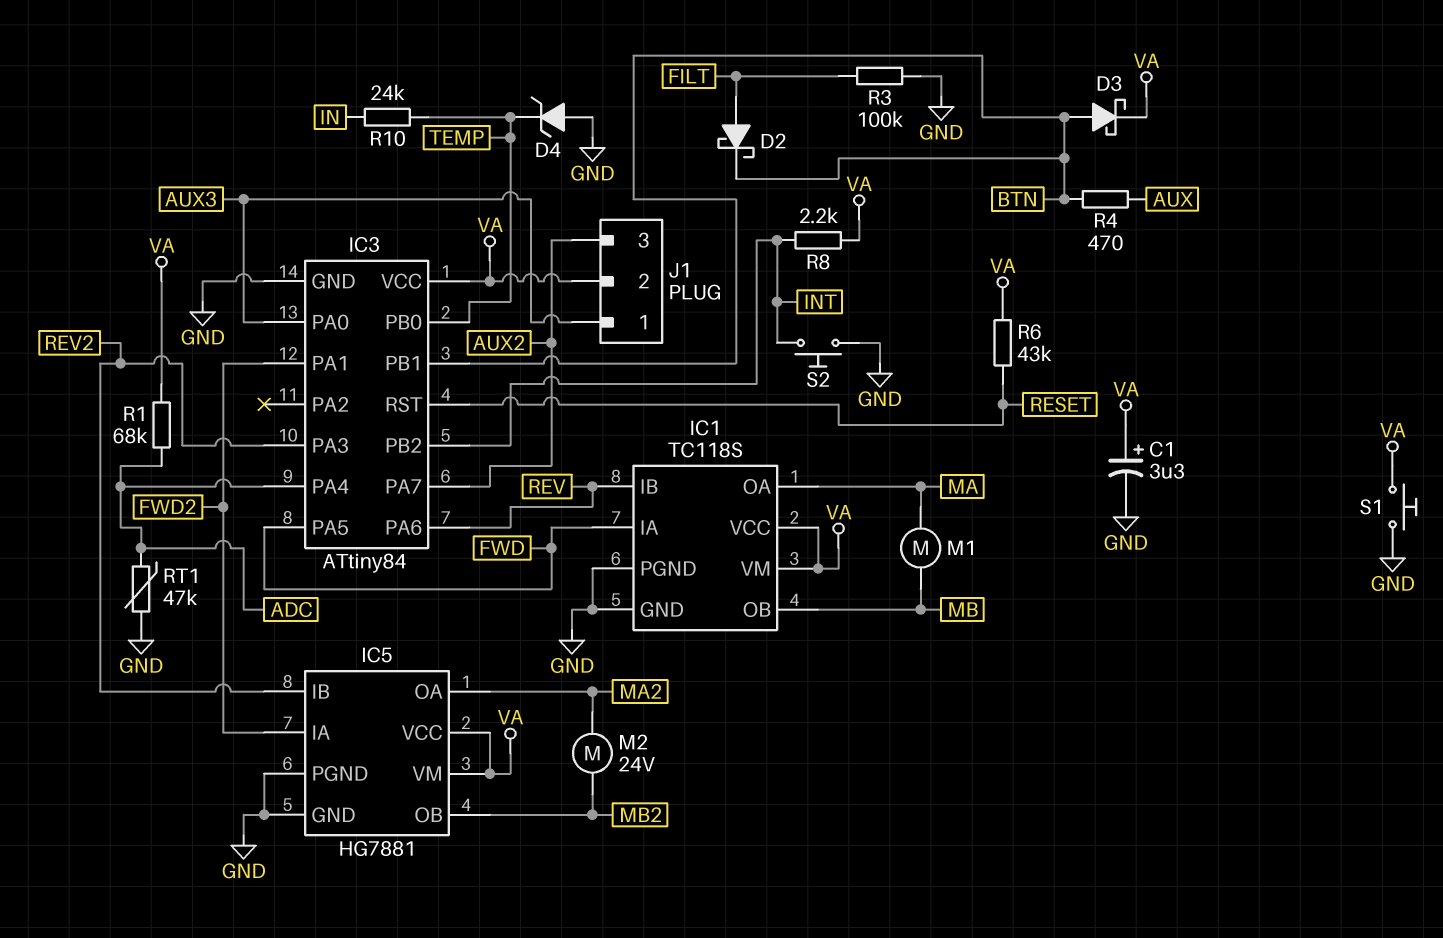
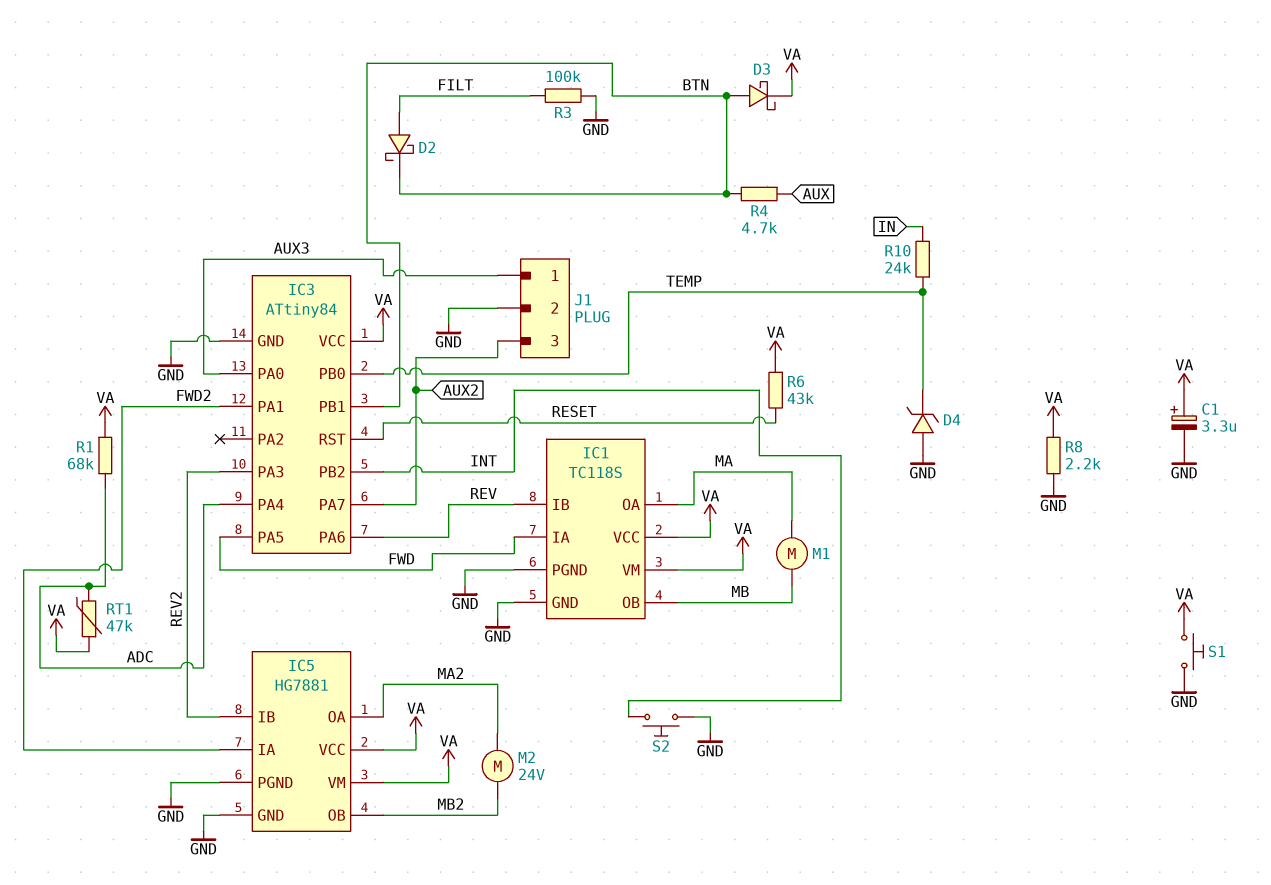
J1 pin 2: VA -> GND
R4: 470 (AUX, BTN) -> 4.7k (AUX, BTN)
R8: 2.2k (INT, VA) -> 2.2k (GND, VA)
RT1: 47k (ADC, GND) -> 47k (ADC, VA)

